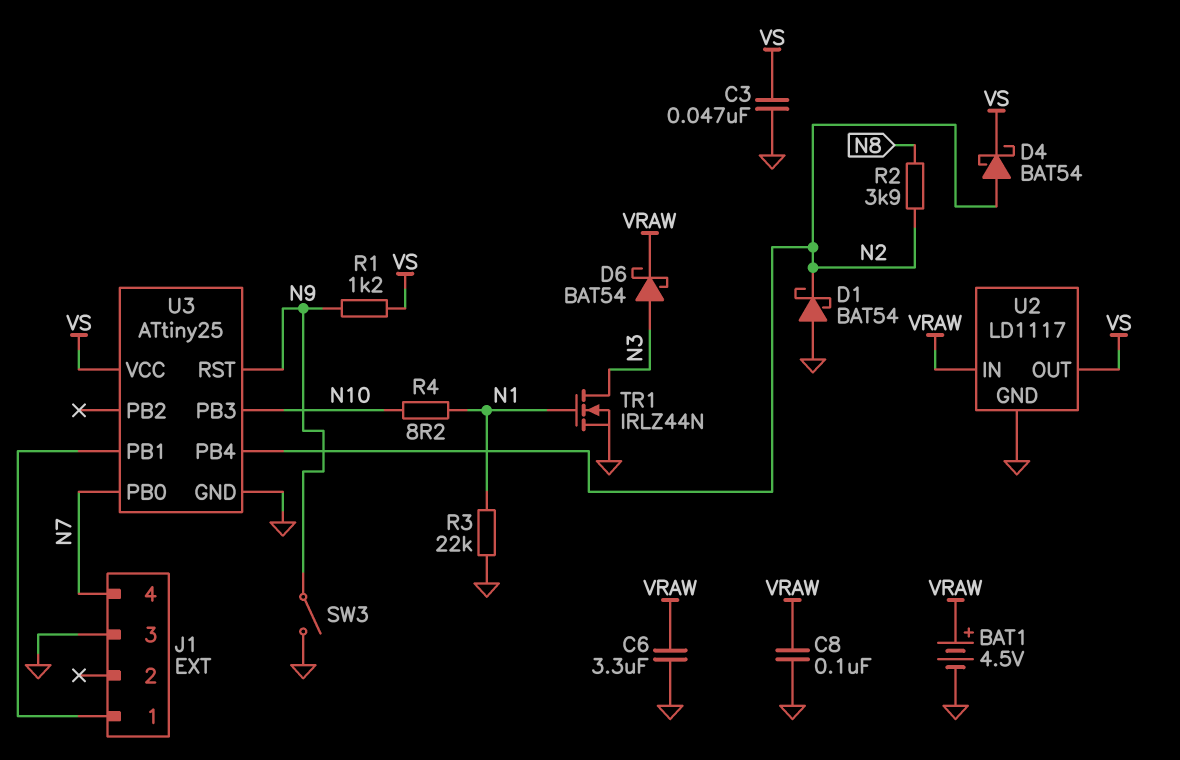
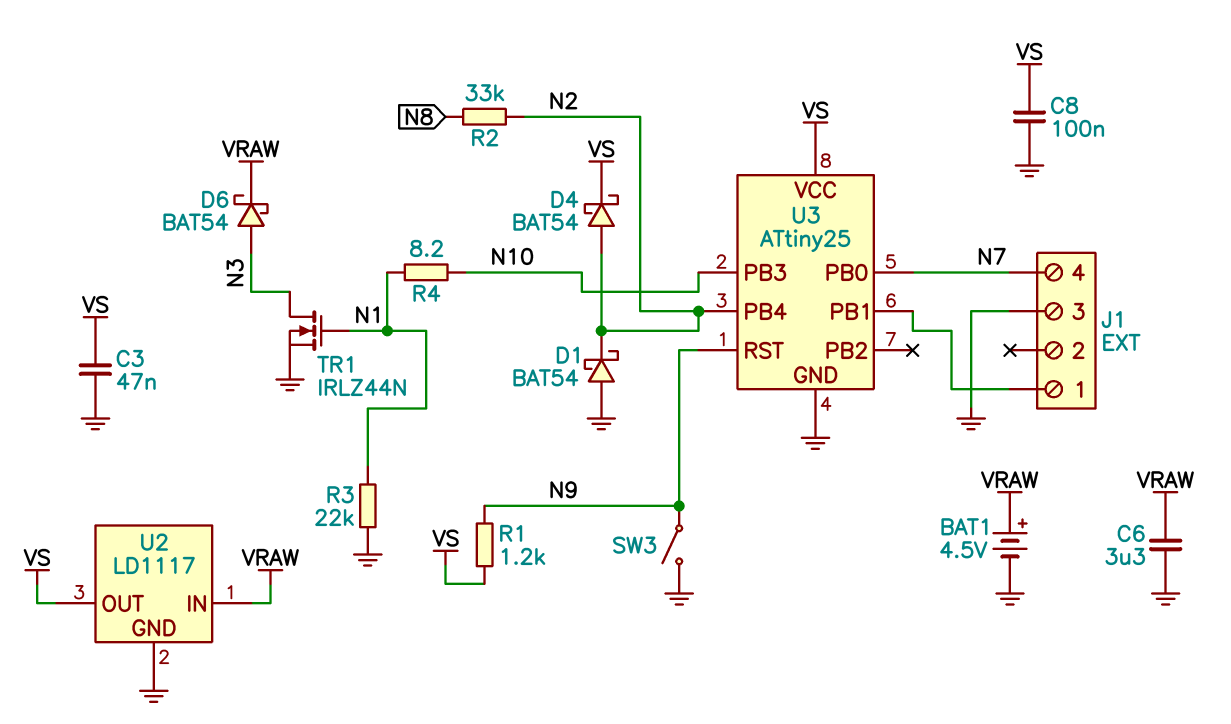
C8: 100nF (GND, VRAW) -> 100nF (GND, VS)
R2: 3.9k (N2, N8) -> 33k (N2, N8)

